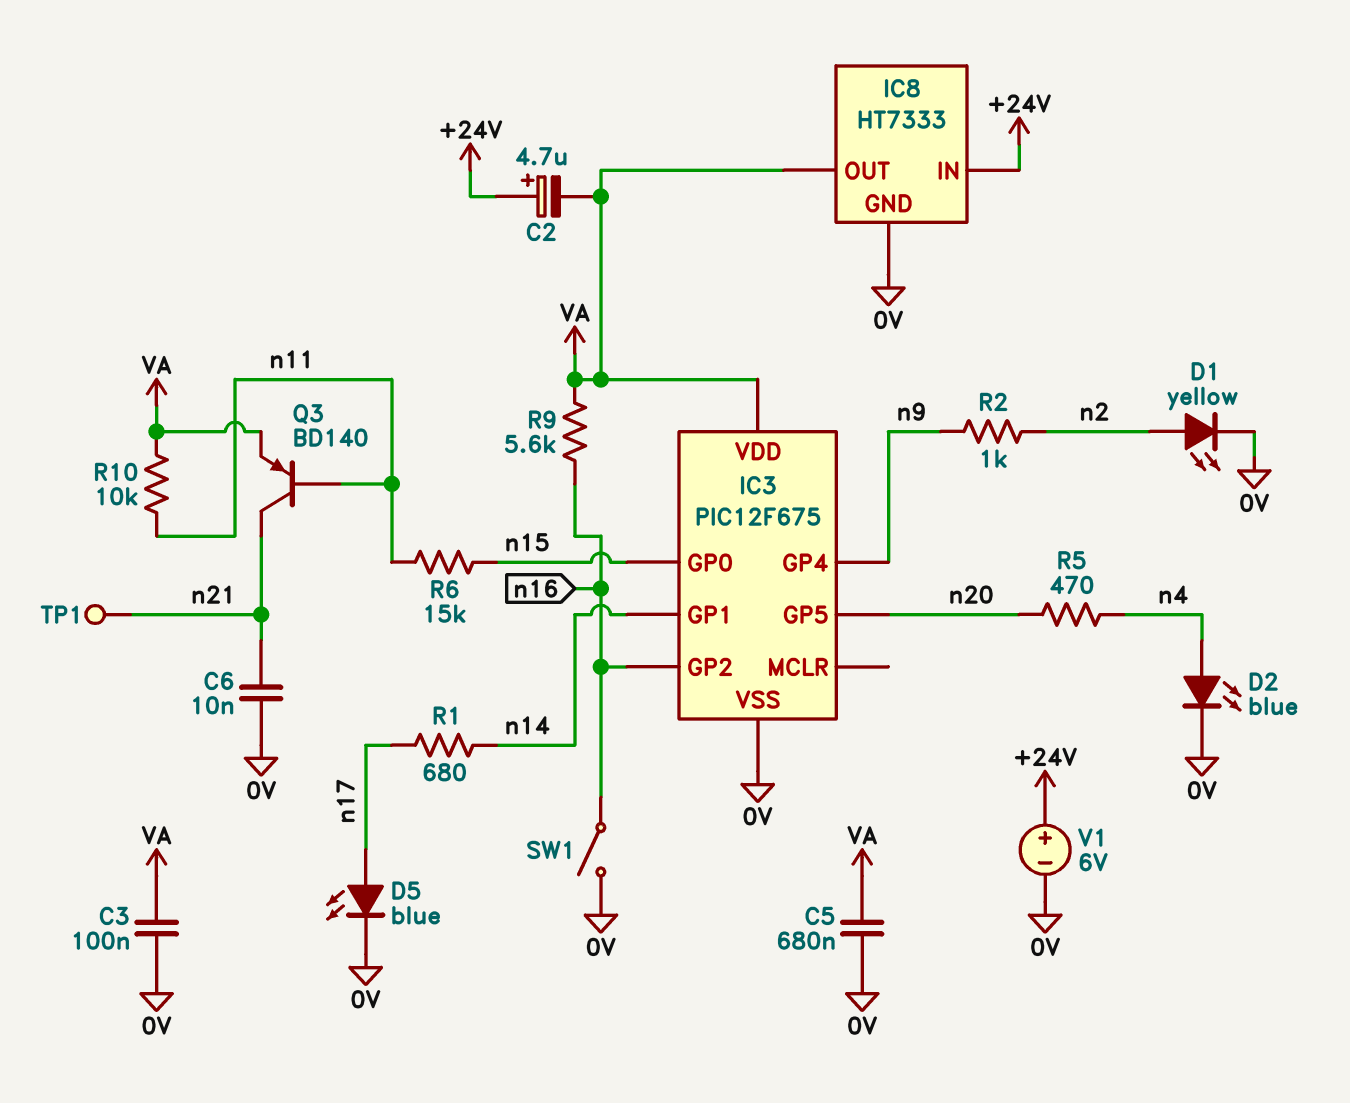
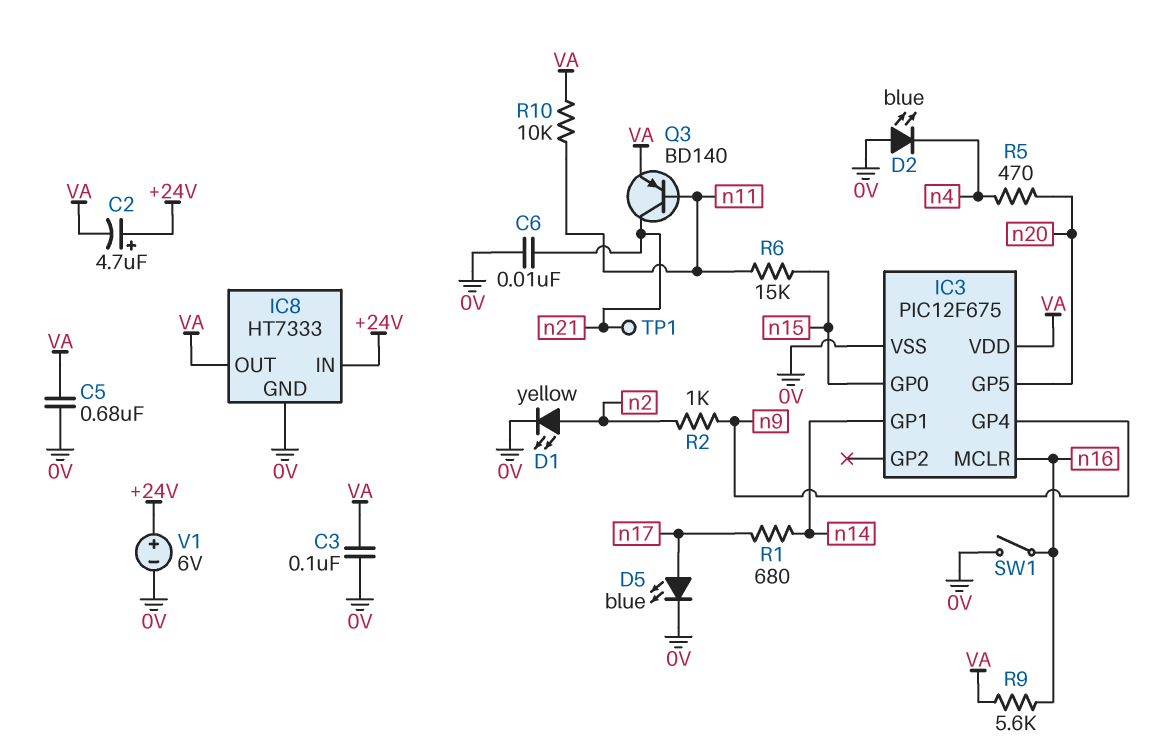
D2: LED blue (A n4, K 0V) -> LED blue (A 0V, K n4)
IC3 pin GP2: n16 -> none
IC3 pin MCLR: none -> n16

